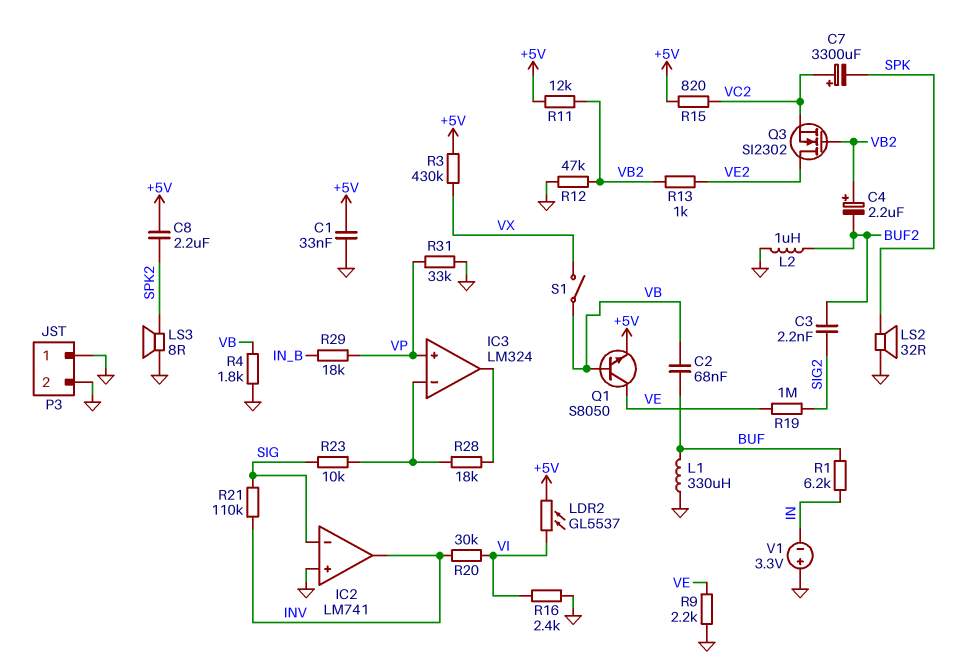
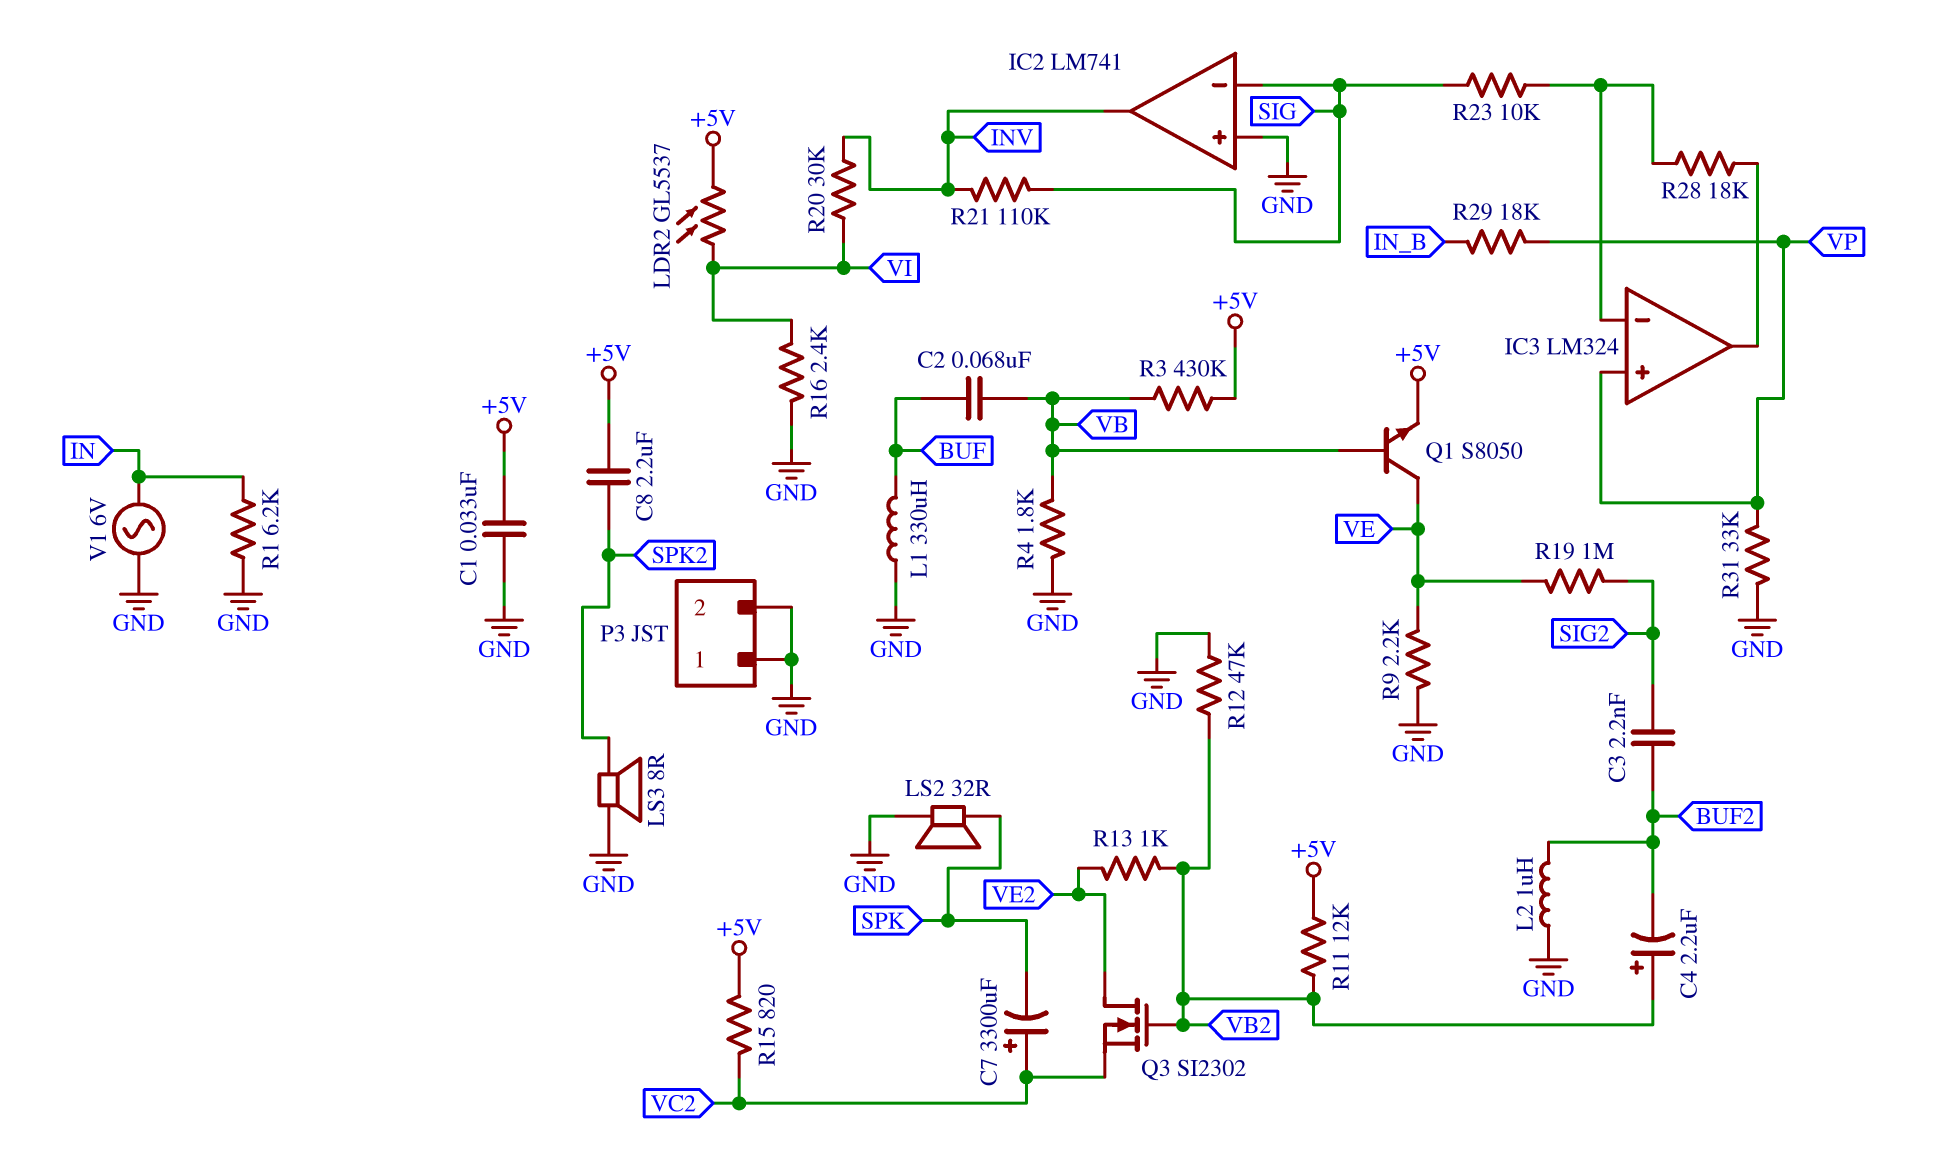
R1: 6.2k (BUF, IN) -> 6.2k (GND, IN)
R3: 430k (+5V, VX) -> 430k (+5V, VB)
S1: switch (VB, VX) -> none
V1: 3.3V (plus GND, minus IN) -> AC 6V (GND, IN)

